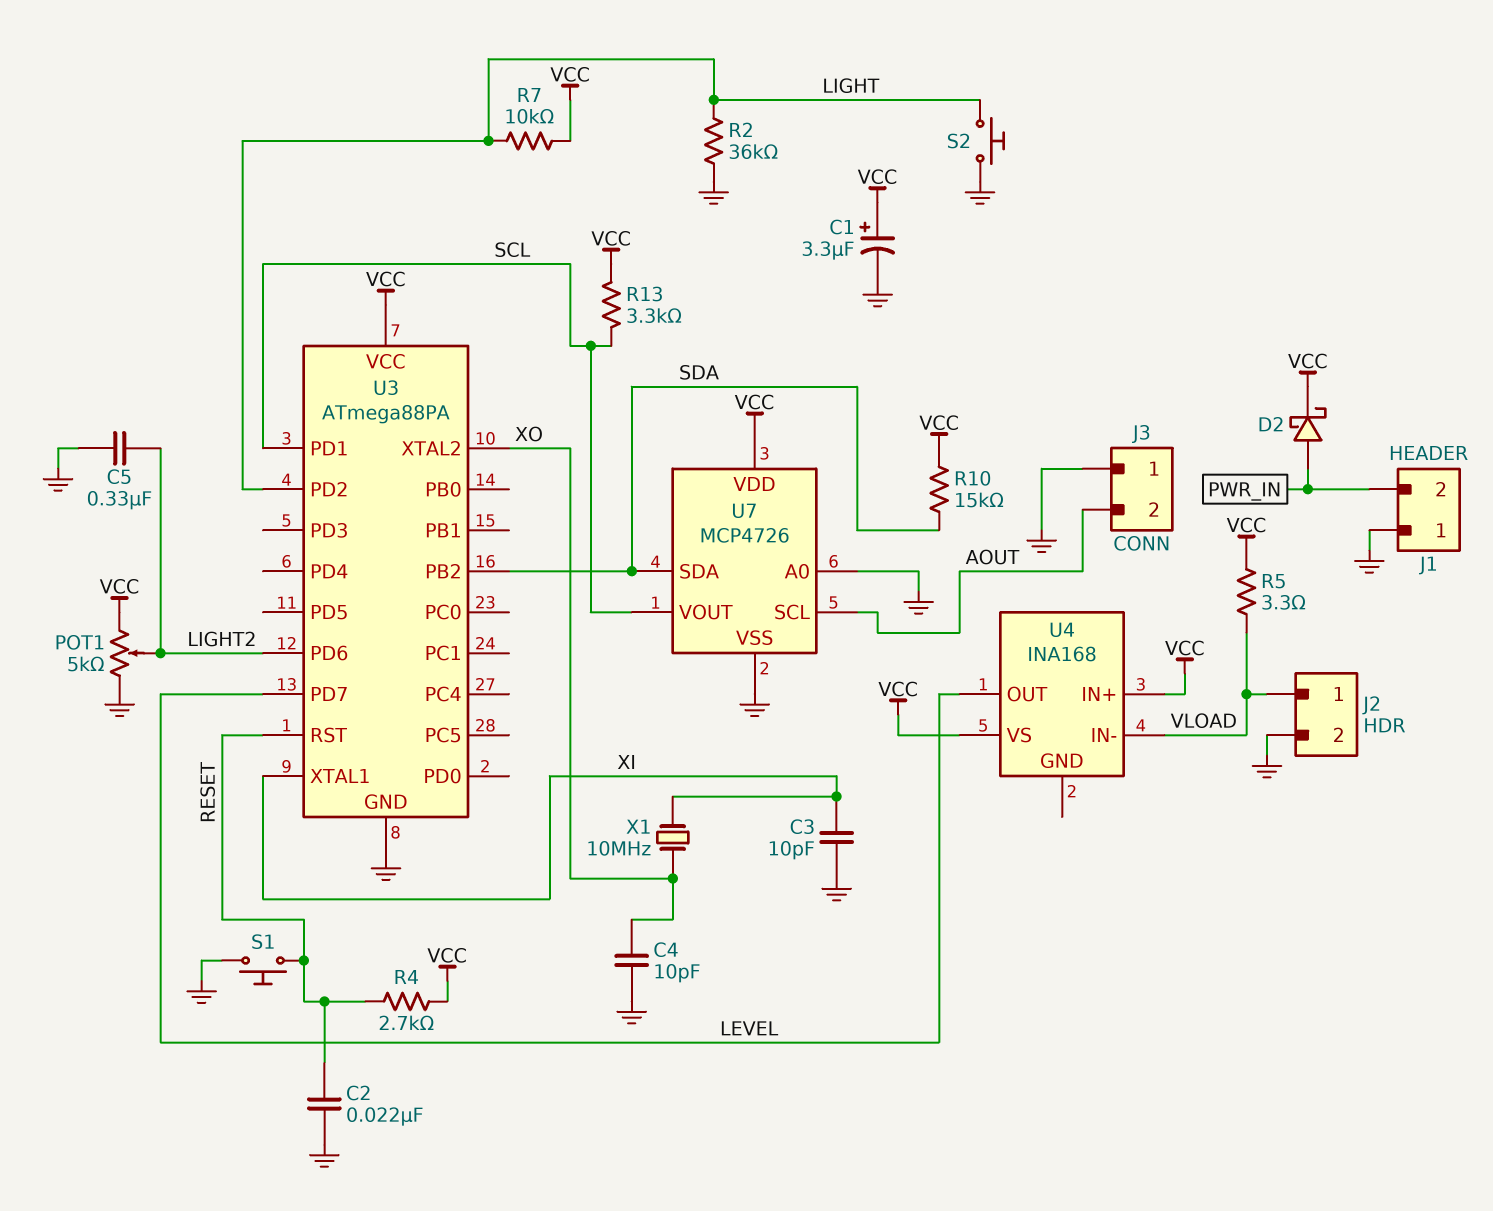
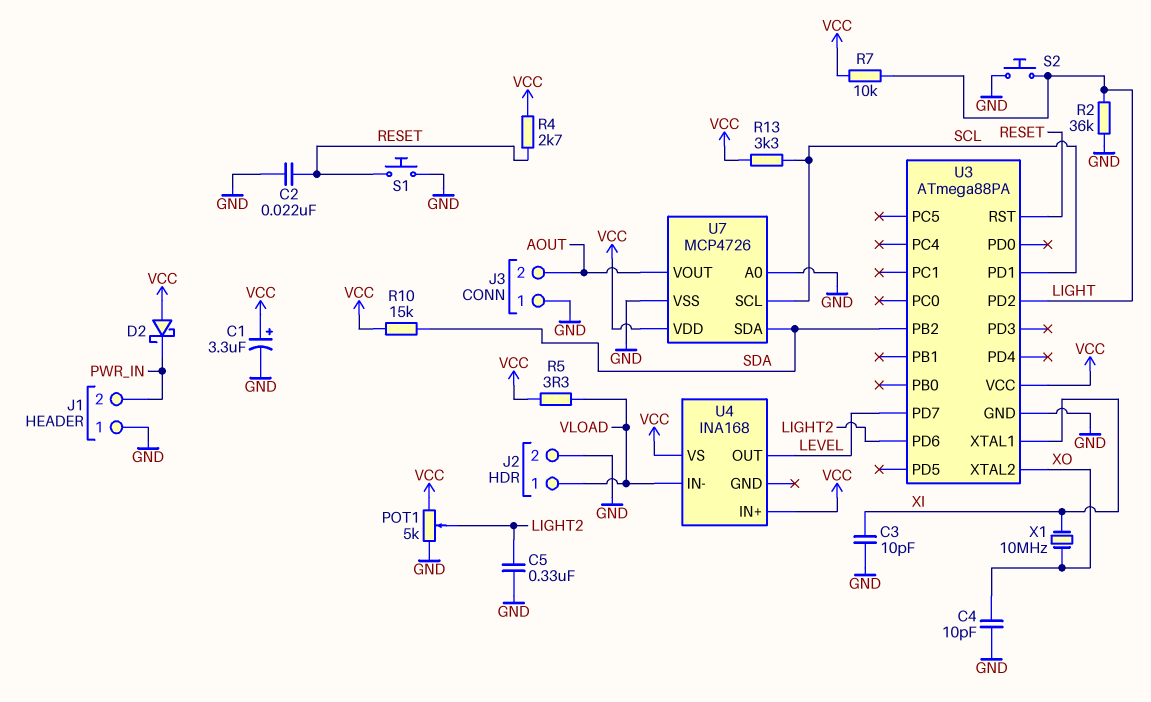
D2: schottky (A PWR_IN, K VCC) -> schottky (A VCC, K PWR_IN)
U7 pin SCL: AOUT -> SCL
U7 pin VOUT: SCL -> AOUT

